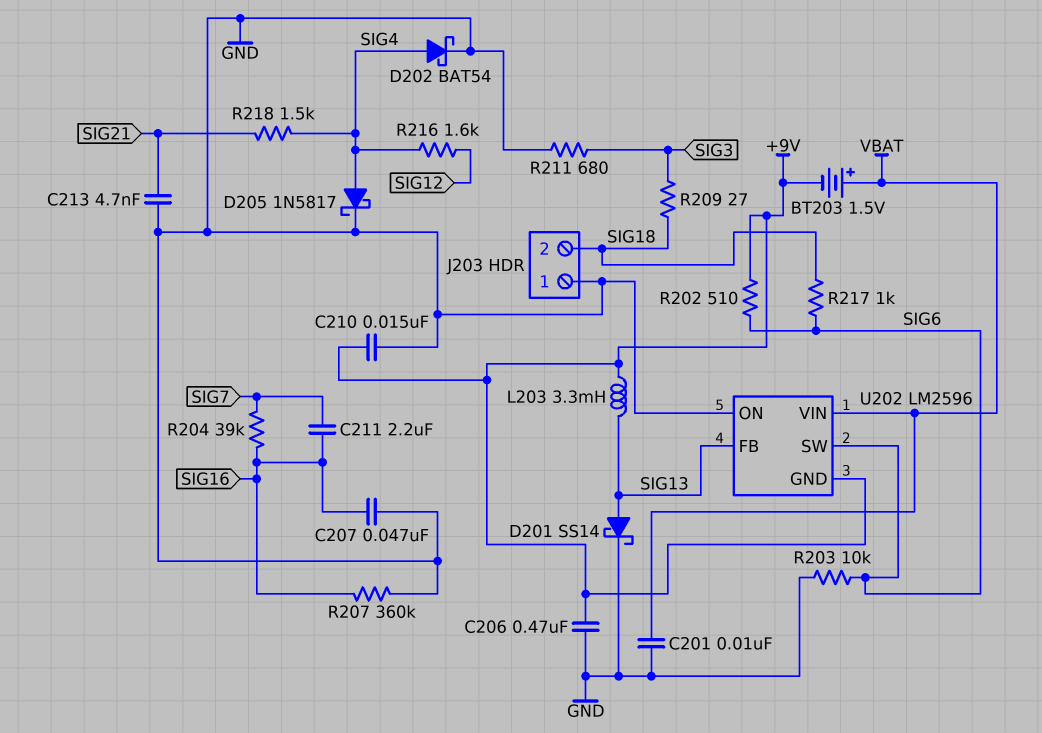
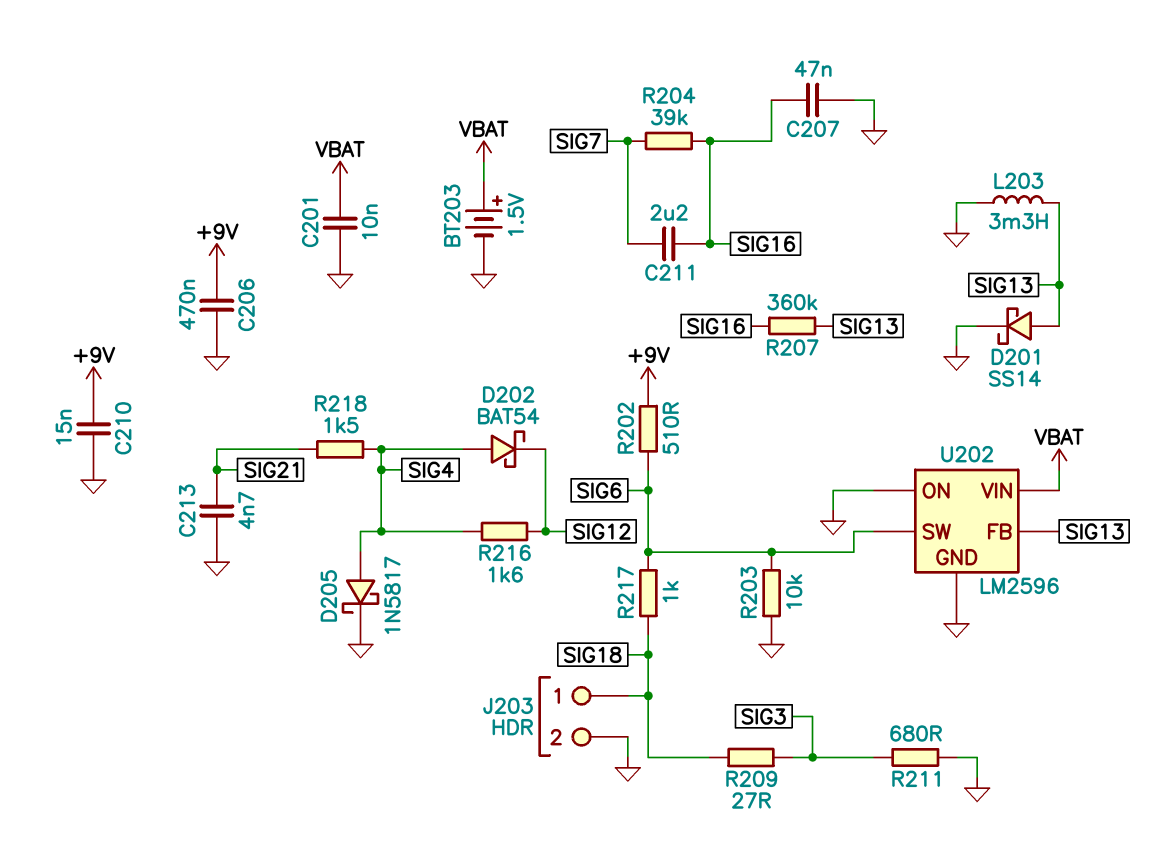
BT203: 1.5V (plus VBAT, minus +9V) -> 1.5V (plus VBAT, minus GND)
D202: schottky BAT54 (A SIG4, K GND) -> schottky BAT54 (A SIG4, K SIG12)
J203 pin 1: GND -> SIG18
J203 pin 2: SIG18 -> GND
L203: 3.3mH (+9V, SIG13) -> 3.3mH (GND, SIG13)
R207: 360k (GND, SIG16) -> 360k (SIG13, SIG16)
U202 pin GND: +9V -> GND

